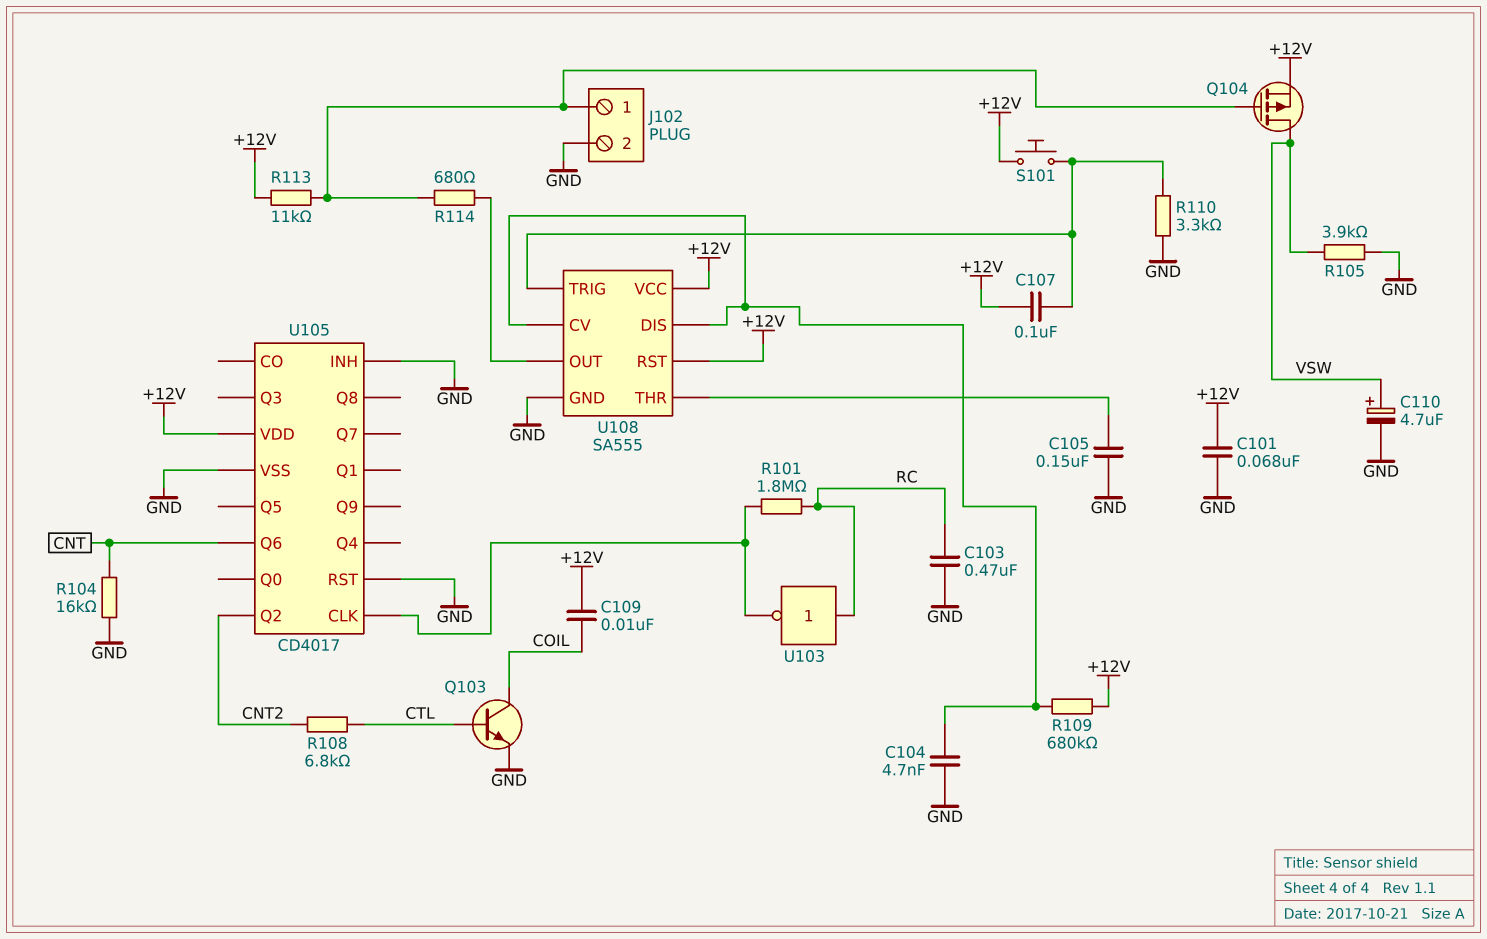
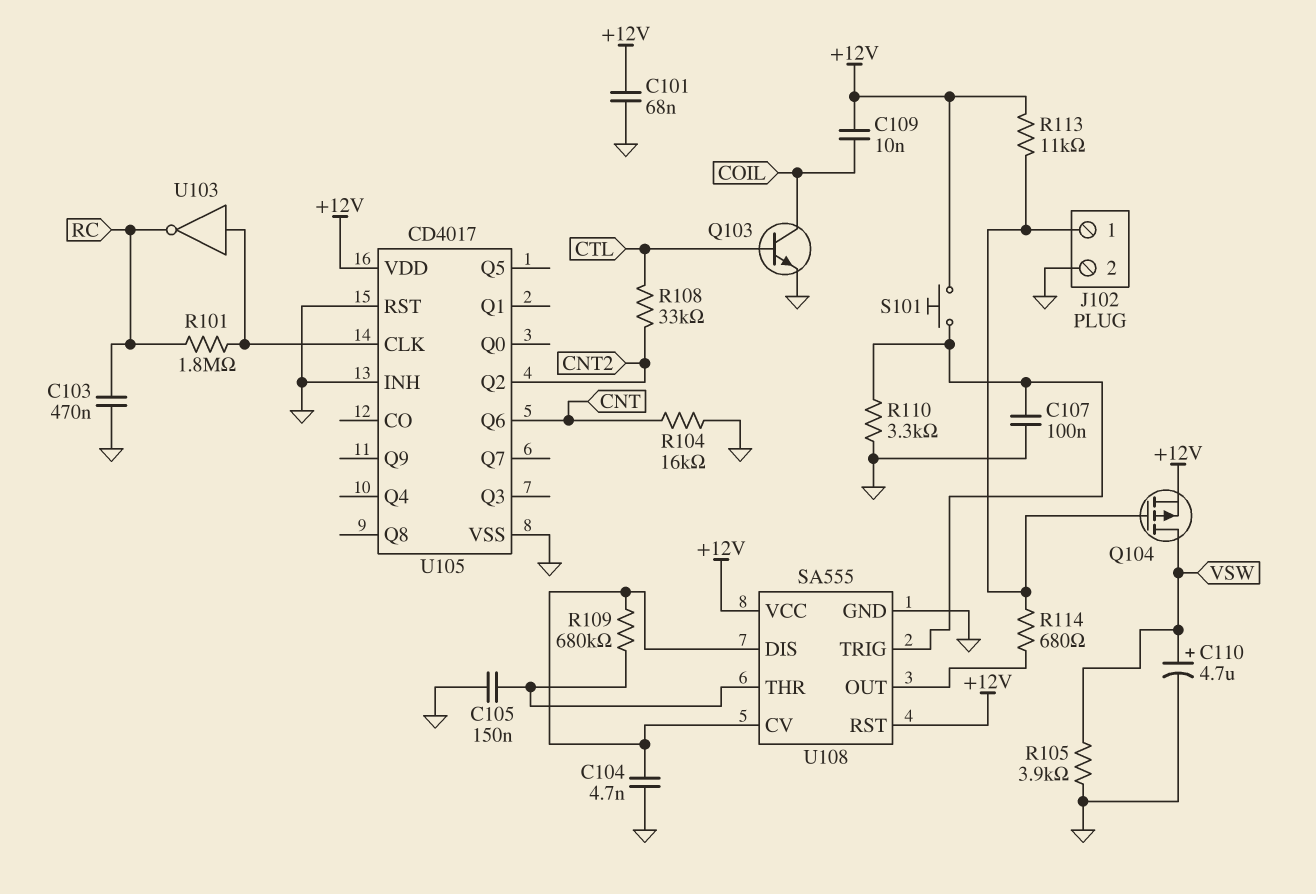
C107: 100nF (+12V, U108/TRIG) -> 100nF (GND, U108/TRIG)
R108: 6.8k (CNT2, CTL) -> 33k (CNT2, CTL)
R109: 680k (+12V, U108/CV) -> 680k (U108/CV, U108/THR)
U103: NOT (in RC, out U105/CLK) -> NOT (in U105/CLK, out RC)

